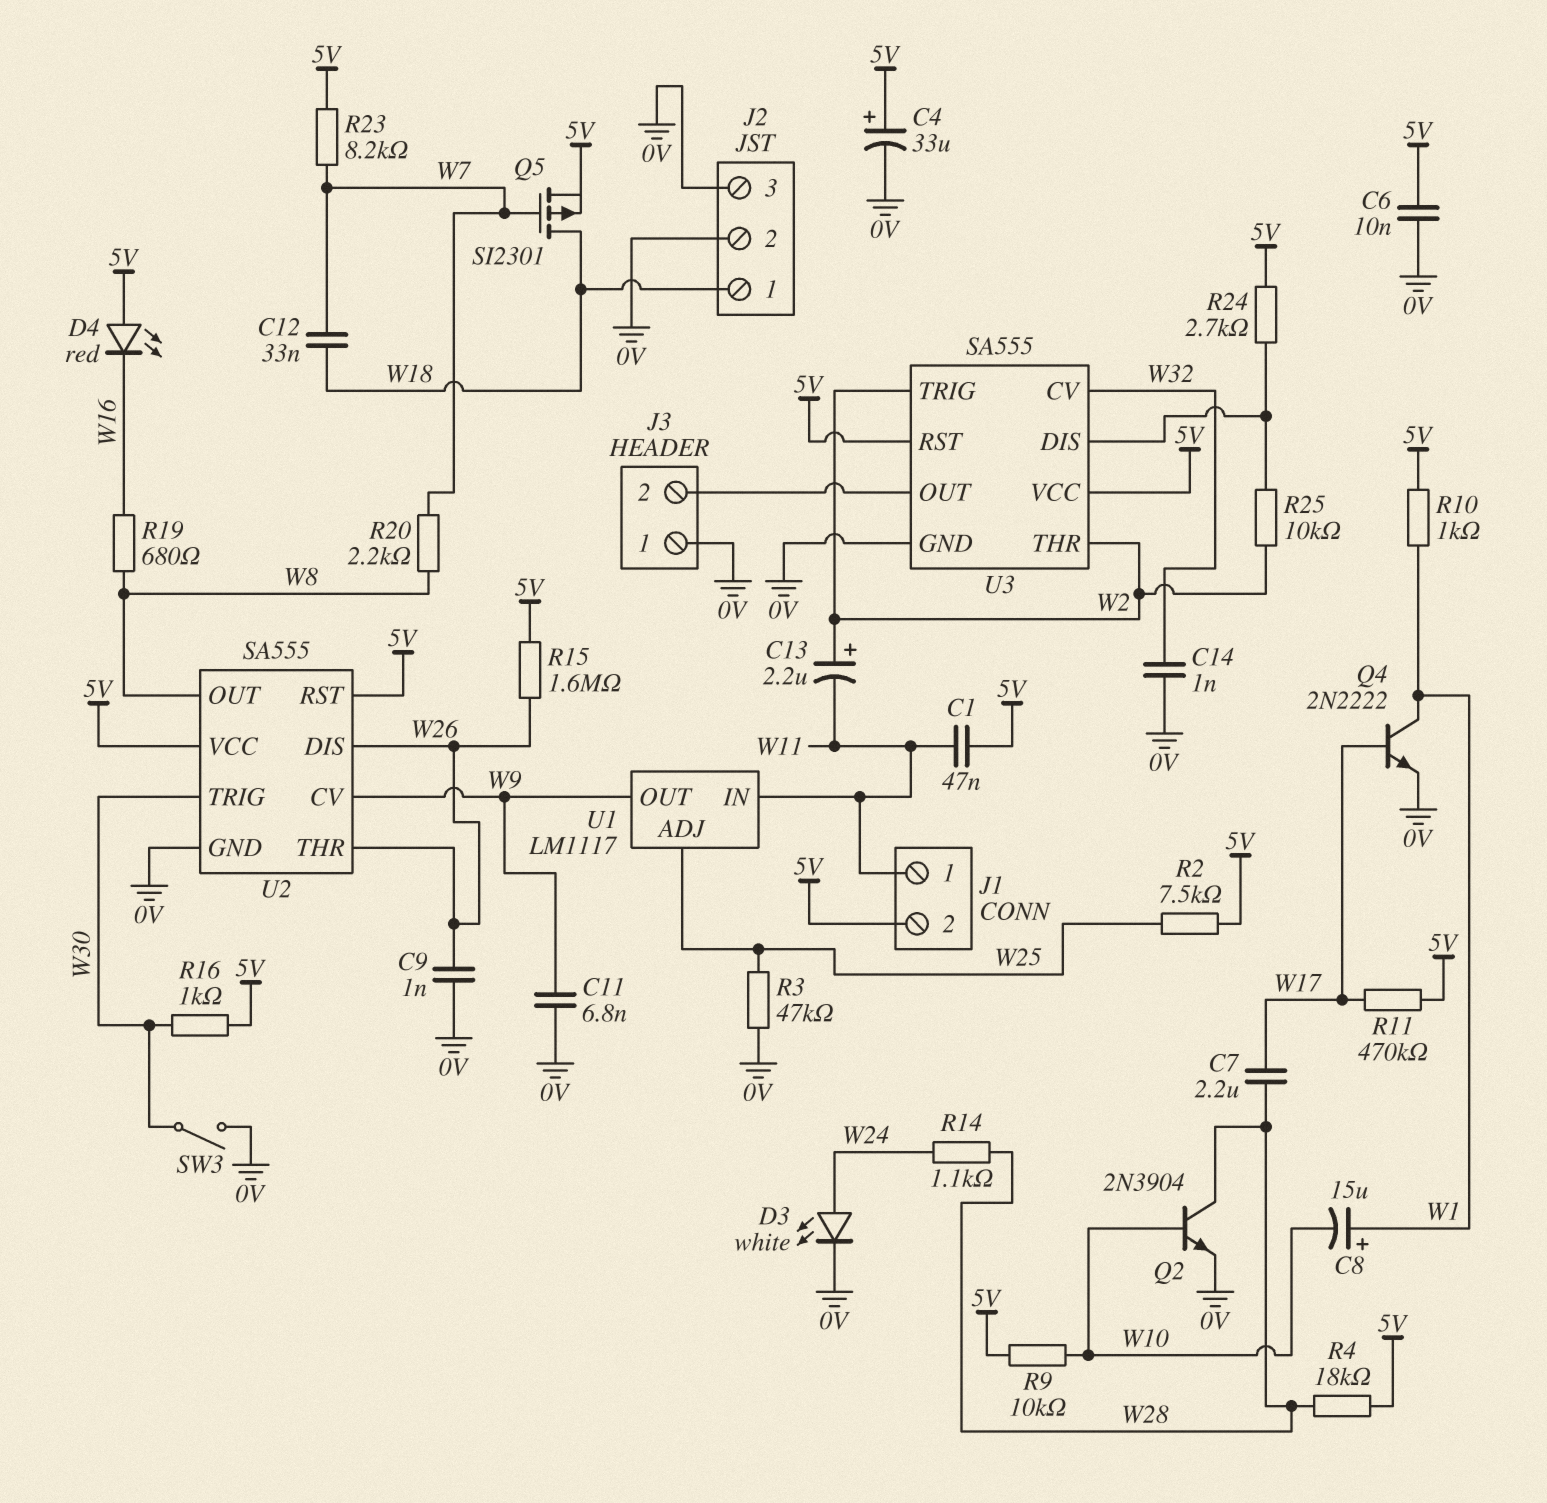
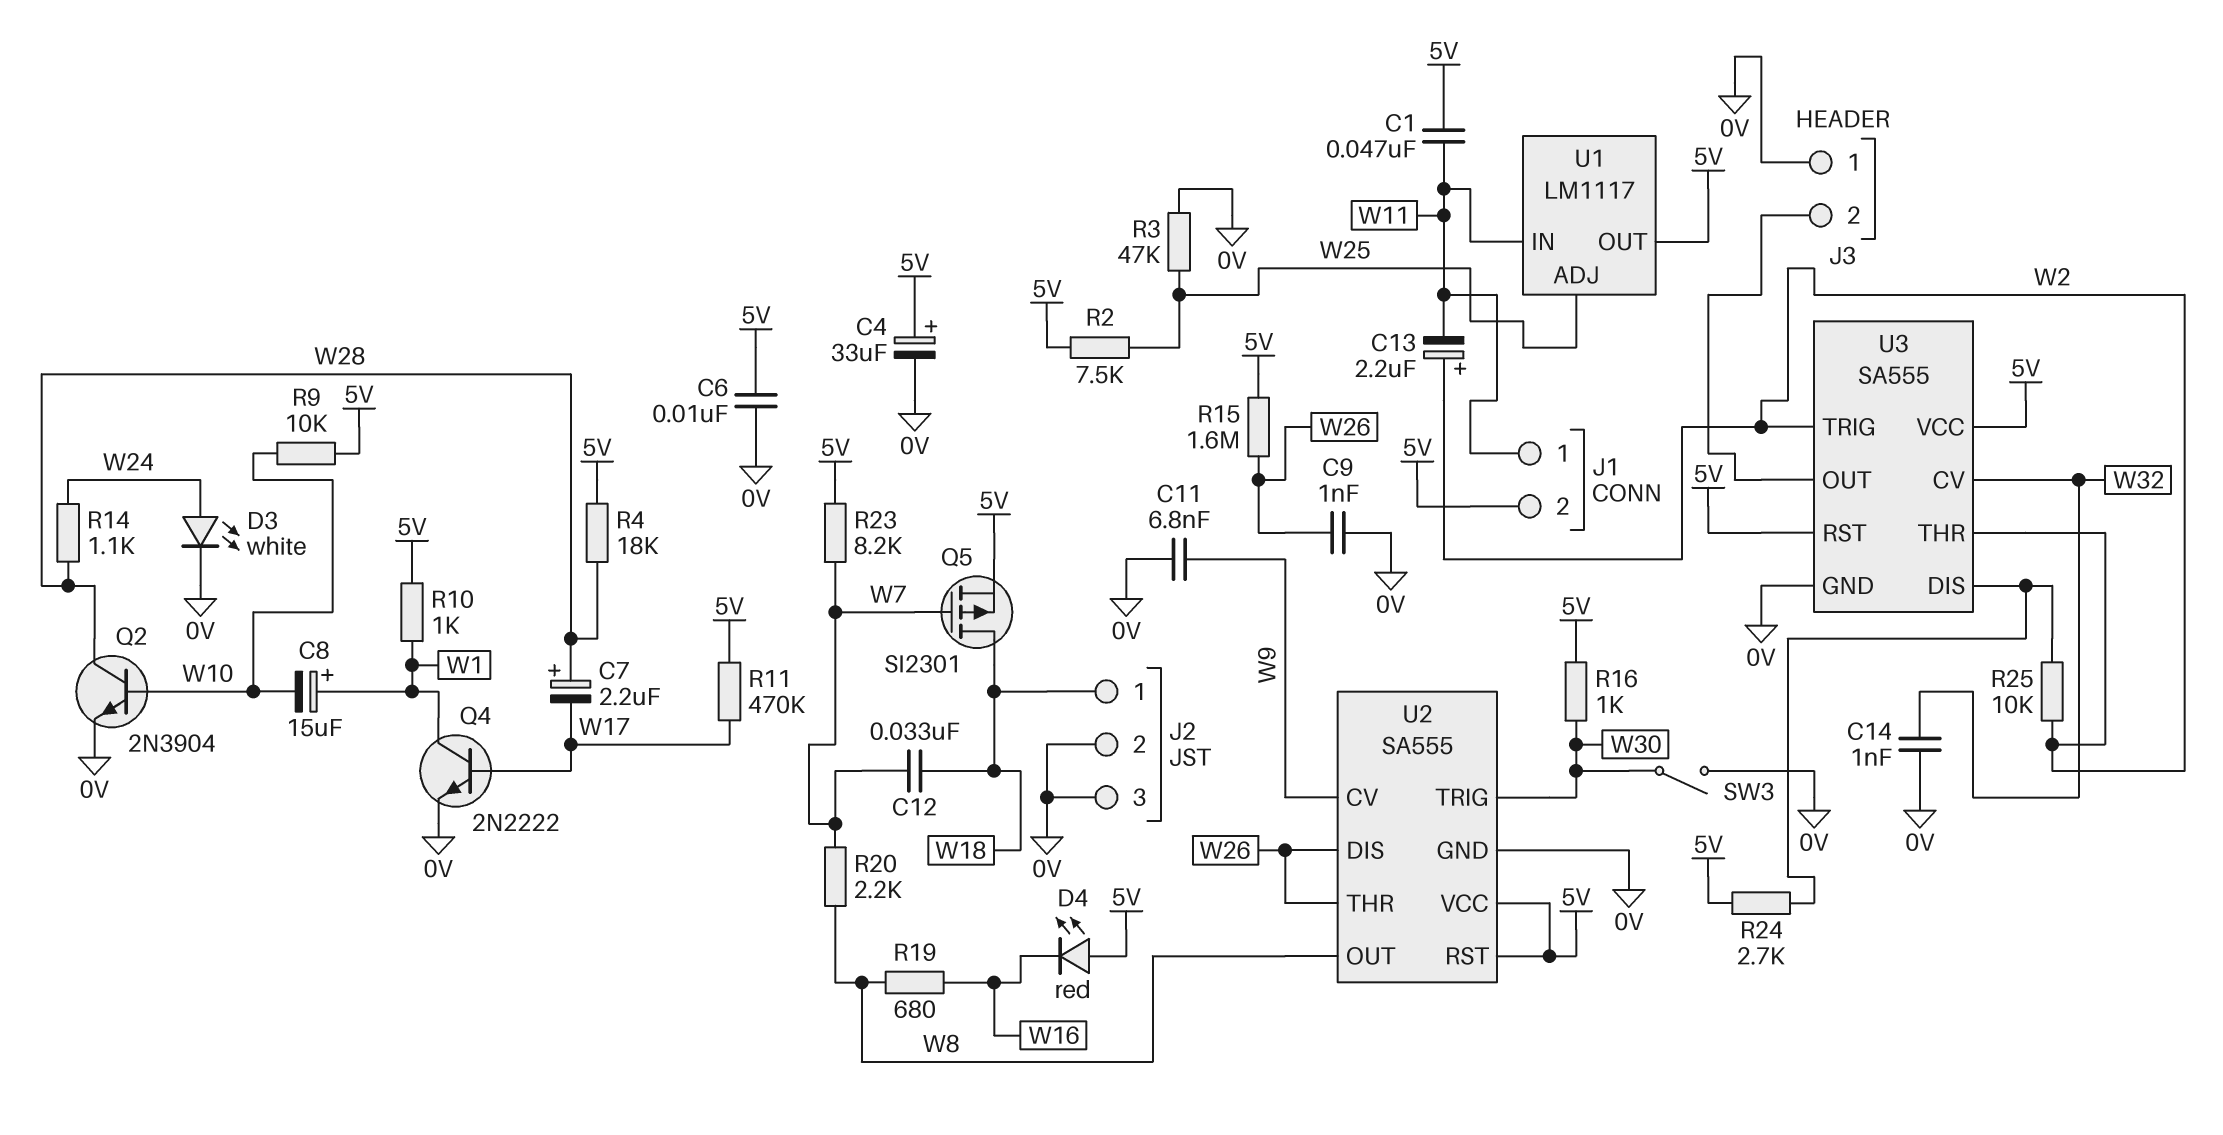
C7: 2.2uF (W17, W28) -> 2.2uF (plus W28, minus W17)
U1 pin OUT: W9 -> 5V

